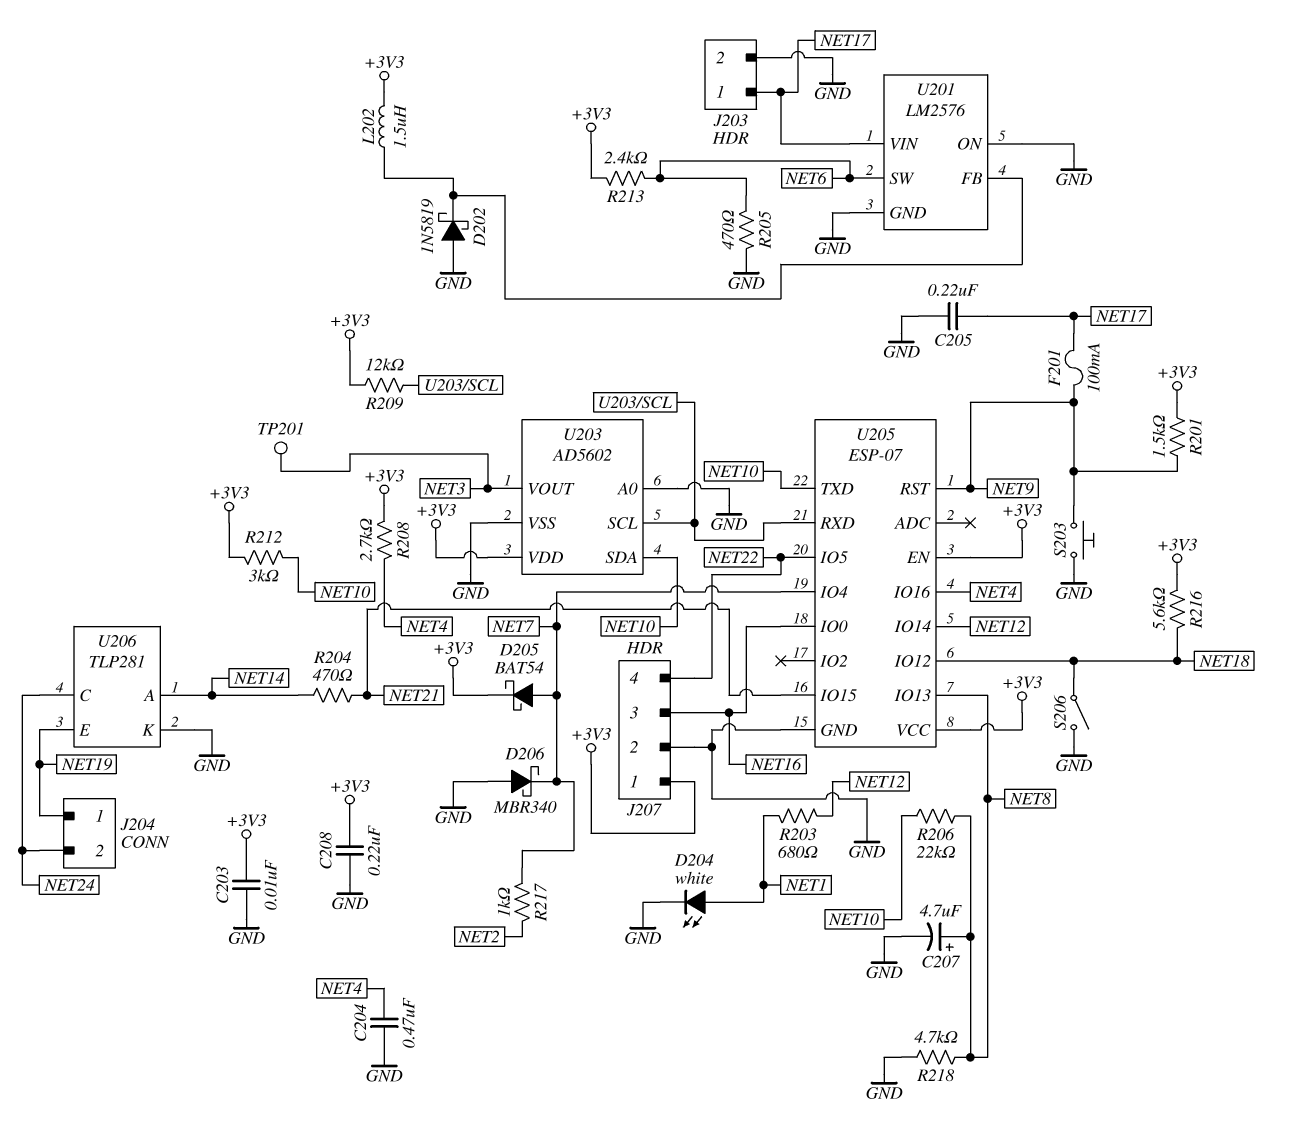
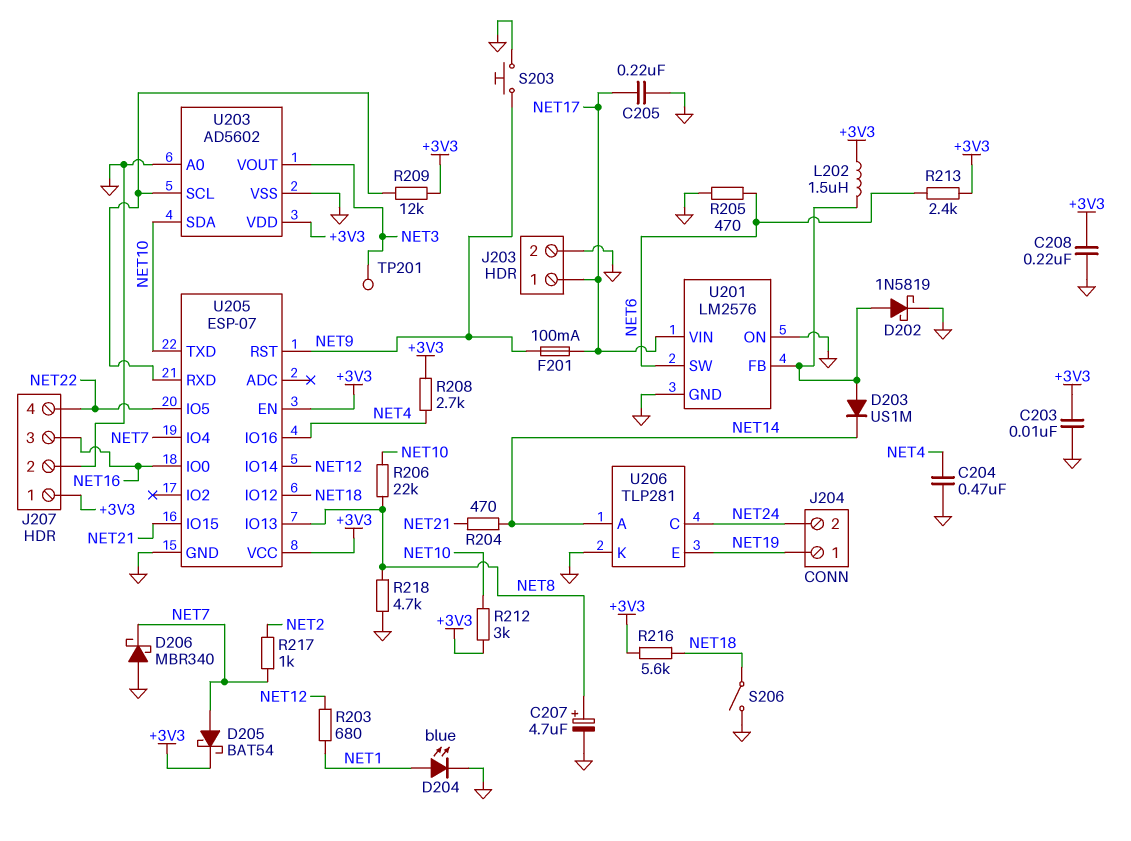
D202: schottky 1N5819 (A GND, K U201/FB) -> schottky 1N5819 (A U201/FB, K GND)
D203: none -> diode US1M (A U201/FB, K NET14)
D204: LED white (A NET1, K GND) -> LED blue (A NET1, K GND)
R201: 1.5k (+3V3, NET9) -> none

